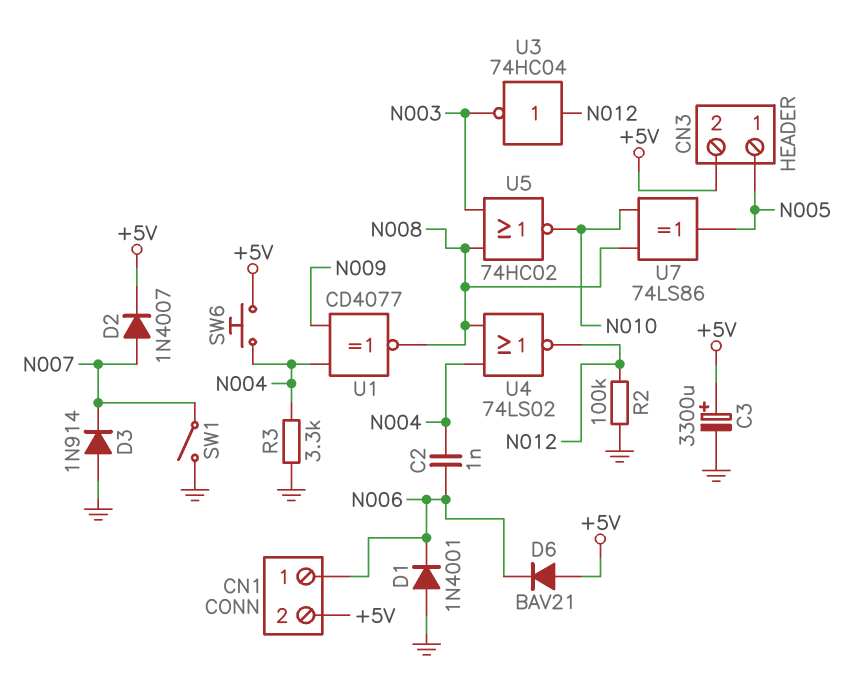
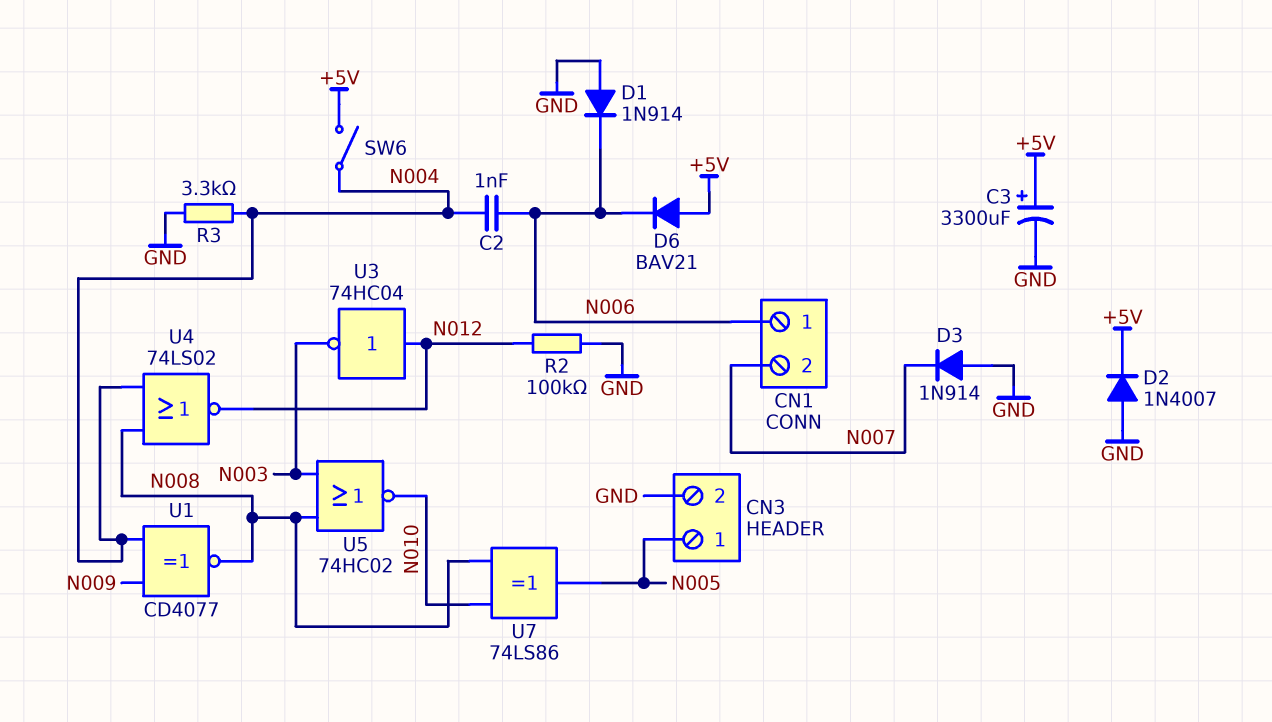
CN1 pin 2: +5V -> N007
CN3 pin 2: +5V -> GND
D1: diode 1N4001 (A GND, K N006) -> diode 1N914 (A GND, K N006)
D2: diode 1N4007 (A N007, K +5V) -> diode 1N4007 (A GND, K +5V)
SW1: switch (GND, N007) -> none
SW6: button (+5V, N004) -> switch (+5V, N004)

